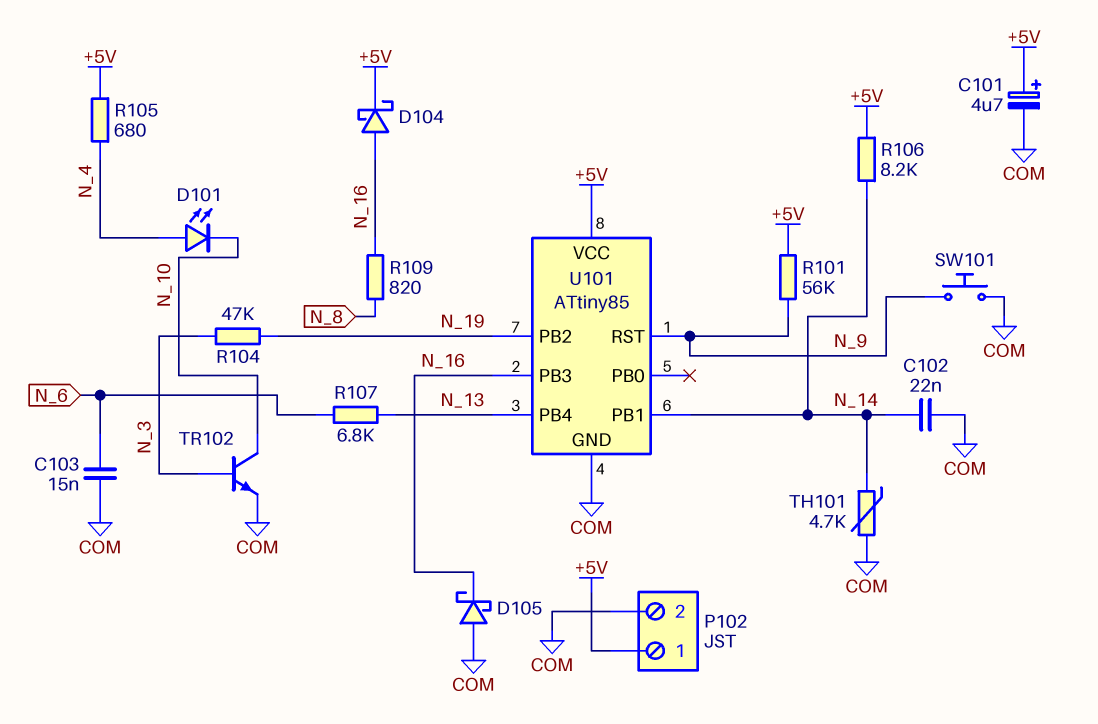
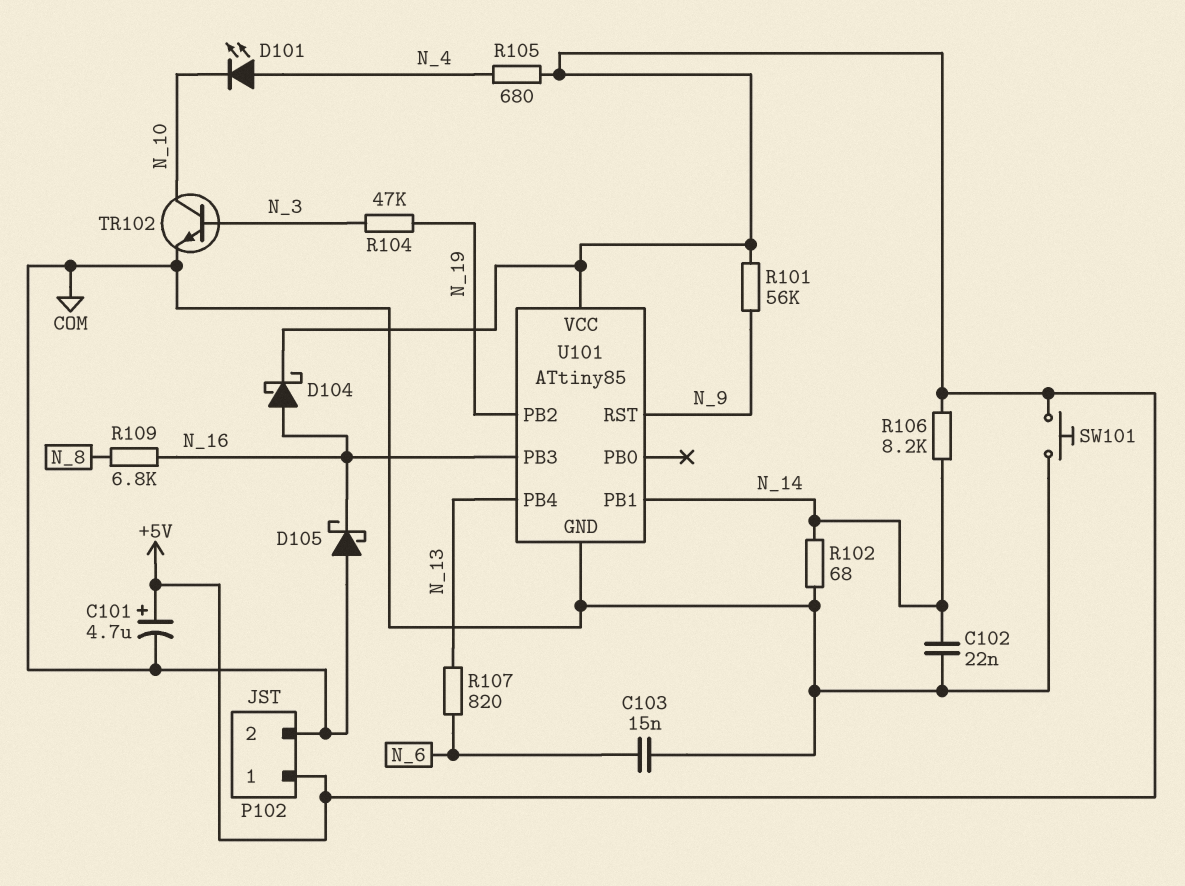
R102: none -> 68 (COM, N_14)
R107: 6.8k (N_6, N_13) -> 820 (N_6, N_13)
R109: 820 (N_8, N_16) -> 6.8k (N_8, N_16)
SW101: button (COM, N_9) -> button (+5V, COM)
TH101: 4.7k (COM, N_14) -> none

